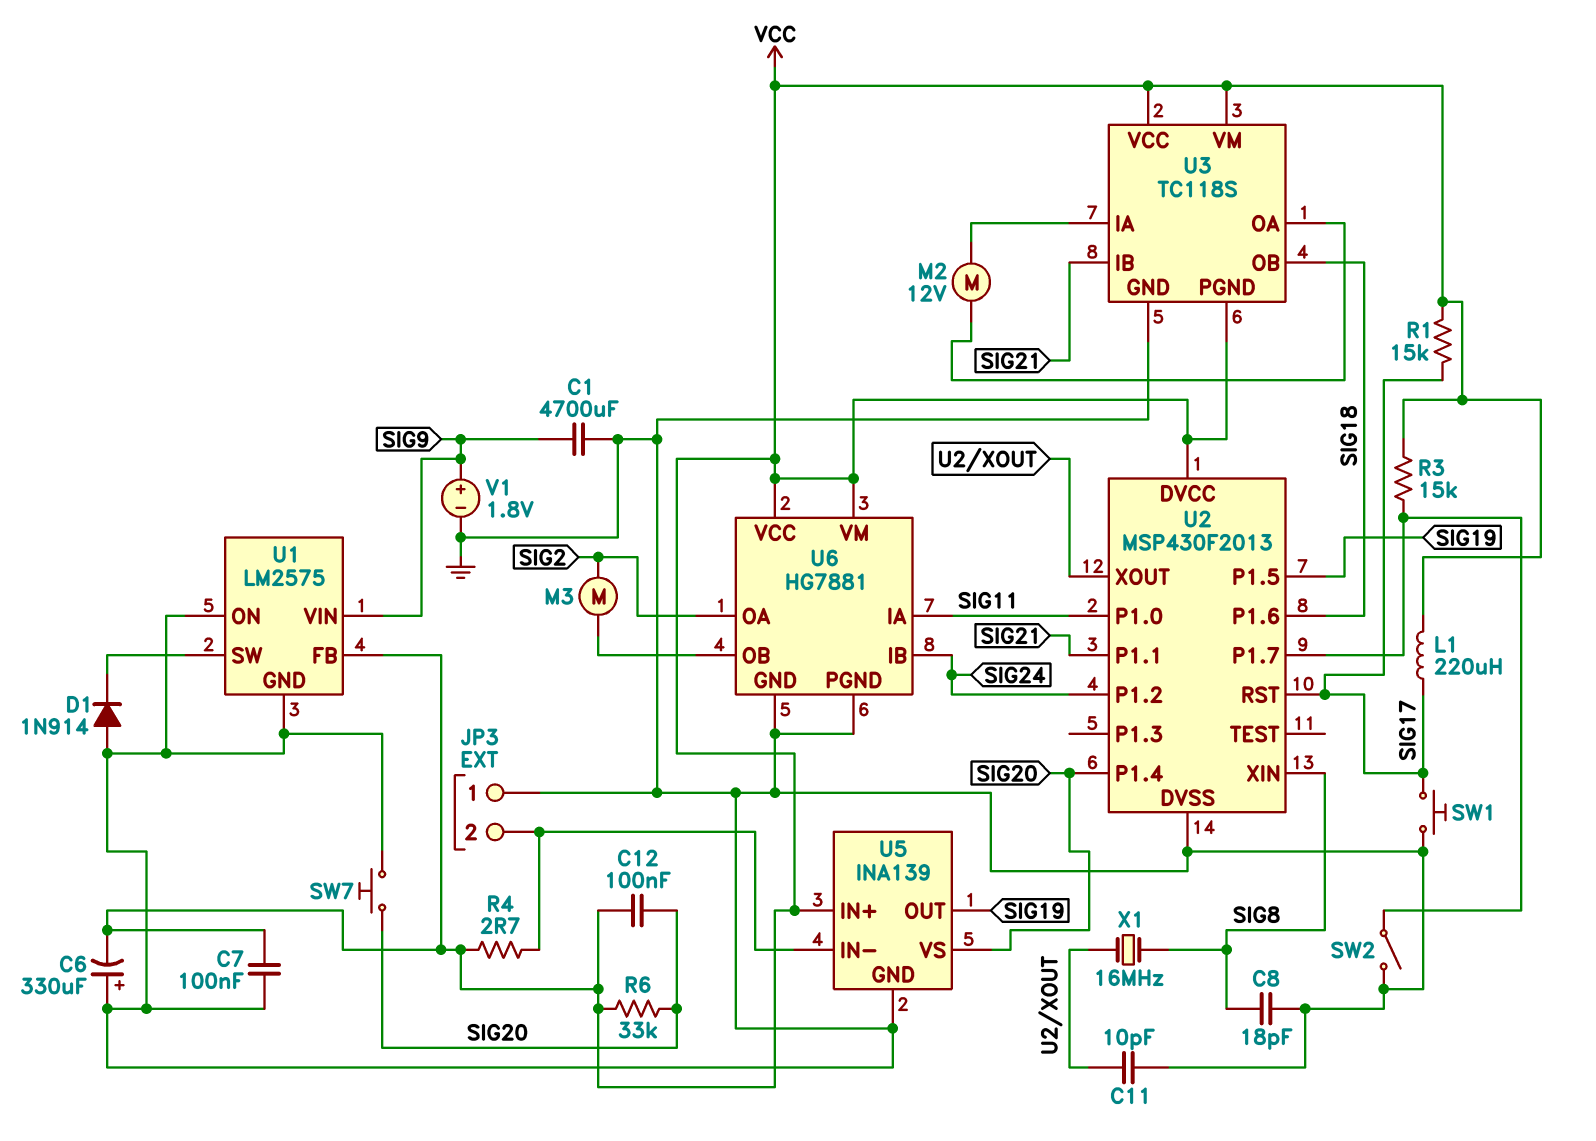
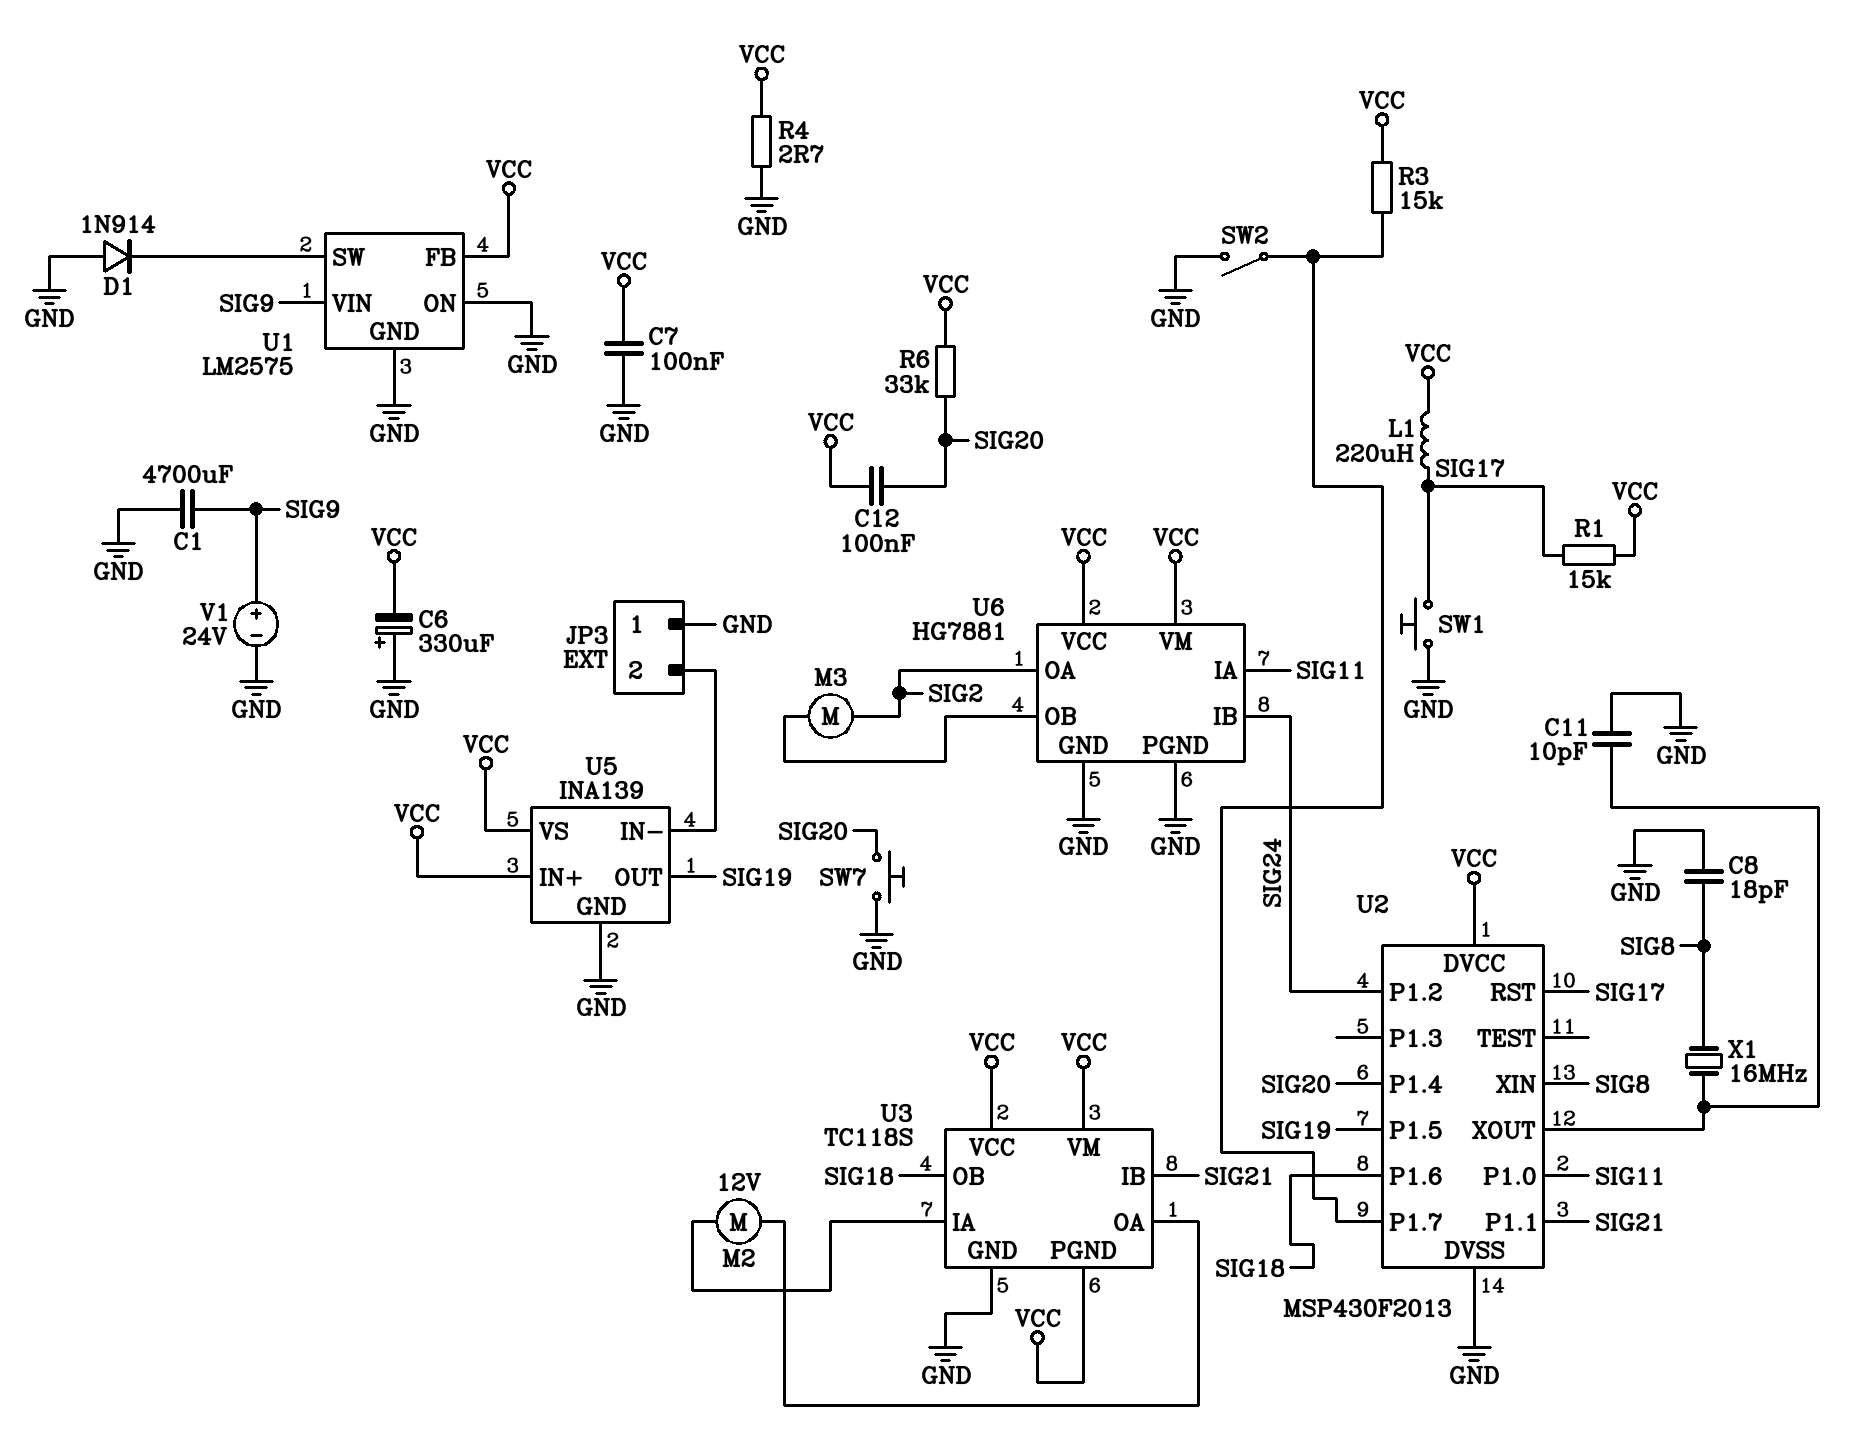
R4: 2.7 (JP3/2, VCC) -> 2.7 (GND, VCC)
U5 pin VS: SIG20 -> VCC
V1: 1.8V (plus SIG9, minus GND) -> 24V (plus SIG9, minus GND)

